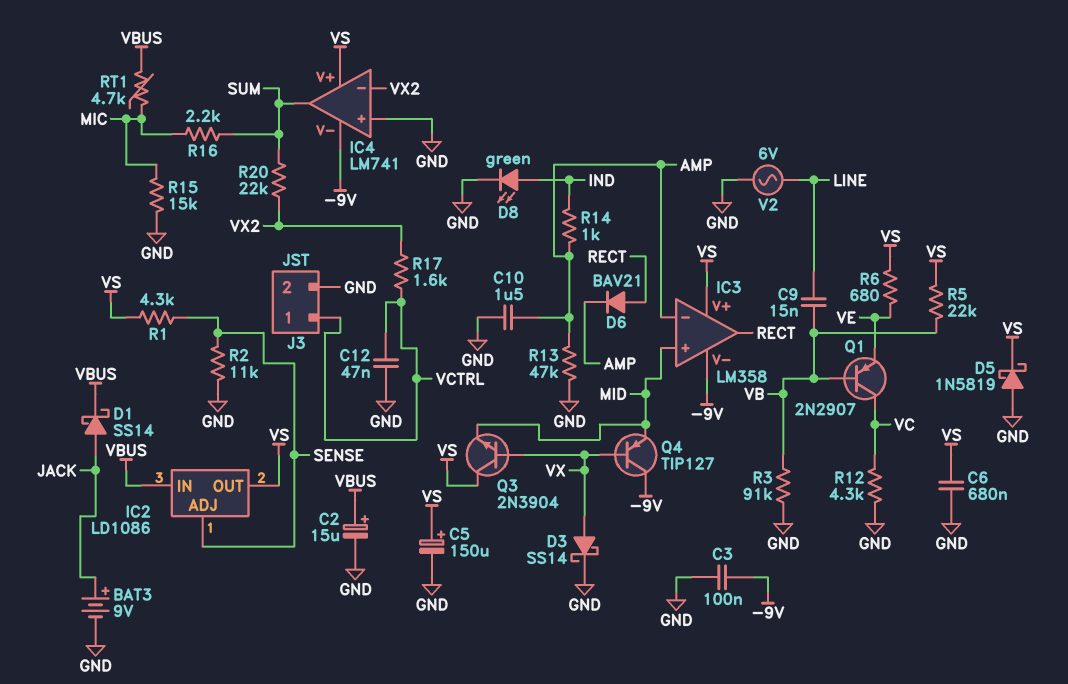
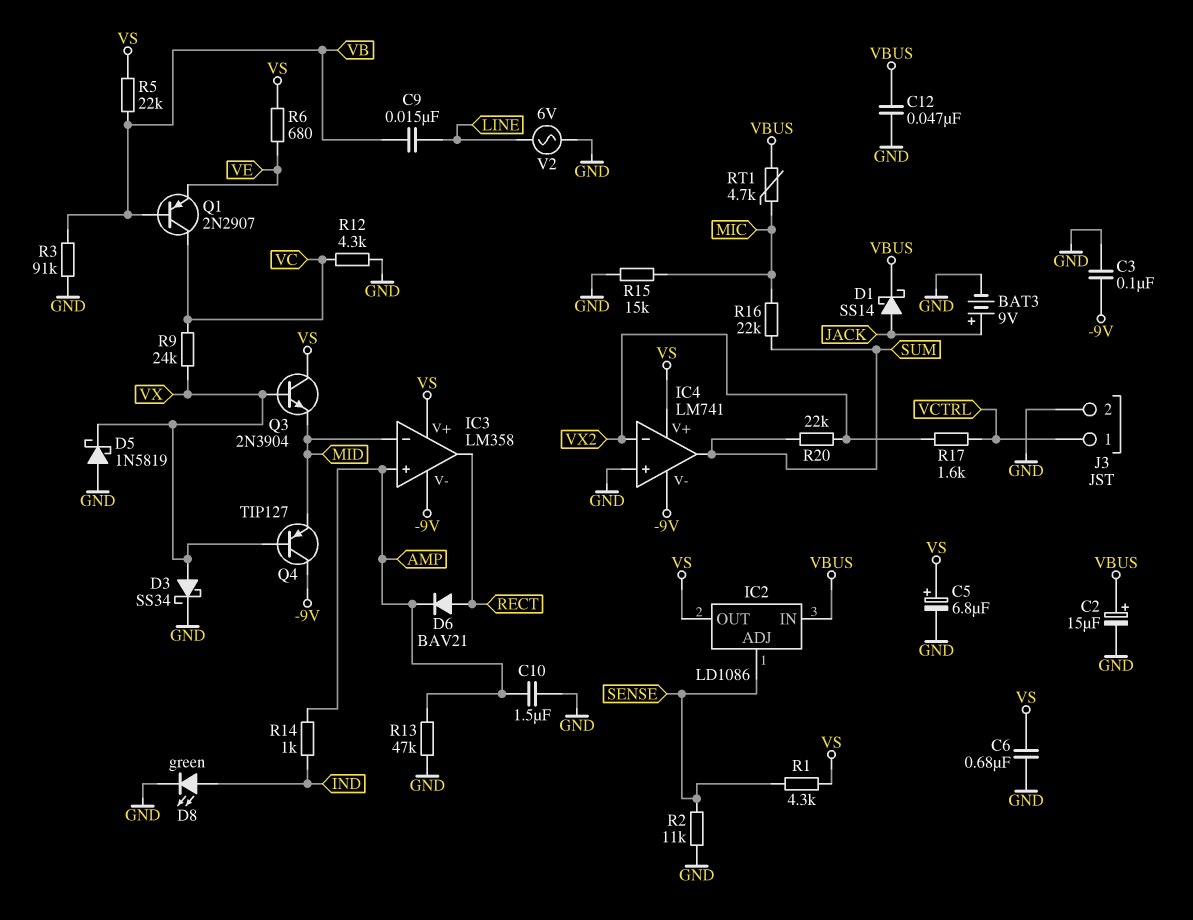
C5: 150uF (plus VS, minus GND) -> 6.8uF (plus VS, minus GND)
C12: 47nF (GND, VCTRL) -> 47nF (GND, VBUS)
D3: schottky SS14 (A VX, K GND) -> schottky SS34 (A VX, K GND)
D5: schottky 1N5819 (A GND, K VS) -> schottky 1N5819 (A GND, K VX)
IC3 pin in+: MID -> AMP
IC3 pin in-: AMP -> MID
R9: none -> 24k (VC, VX)
R16: 2.2k (MIC, SUM) -> 22k (MIC, SUM)

